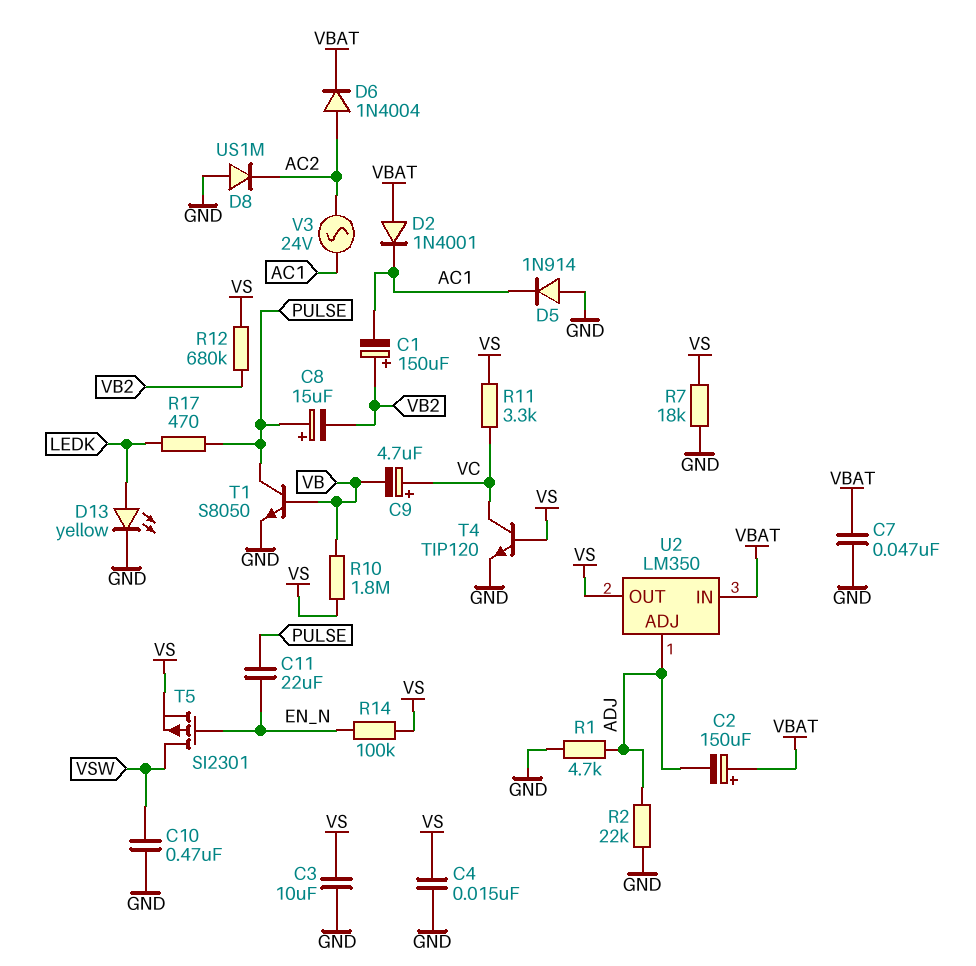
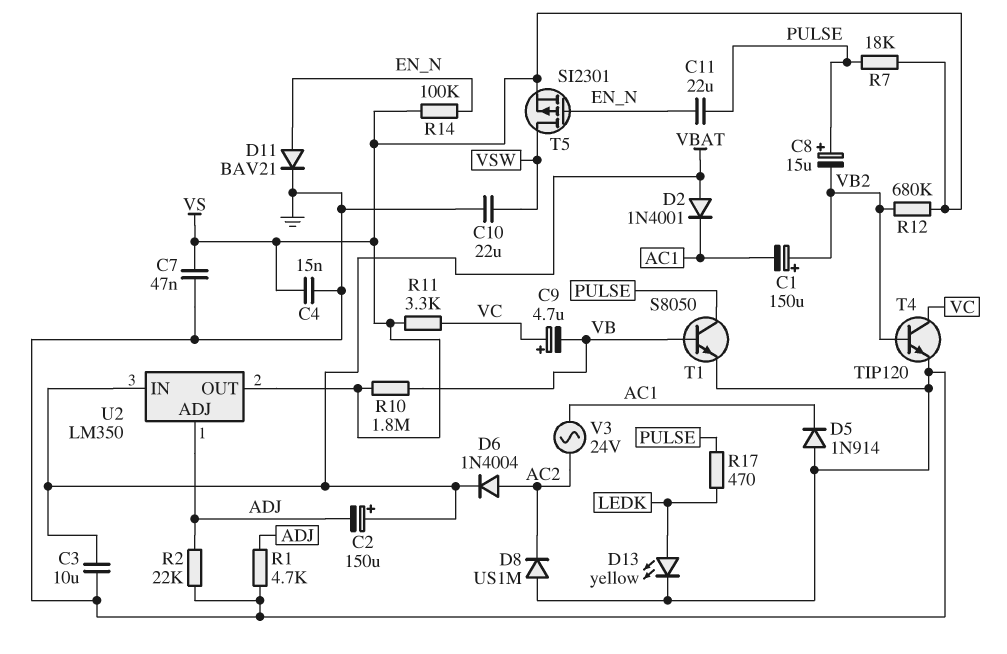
C3: 10uF (GND, VS) -> 10uF (GND, VBAT)
C7: 47nF (GND, VBAT) -> 47nF (GND, VS)
C10: 470nF (GND, VSW) -> 22uF (GND, VSW)
D11: none -> diode BAV21 (A EN_N, K GND)
R7: 18k (GND, VS) -> 18k (PULSE, VS)
T4: NPN TIP120 (B VS, C VC, E GND) -> NPN TIP120 (B VB2, C VC, E GND)

